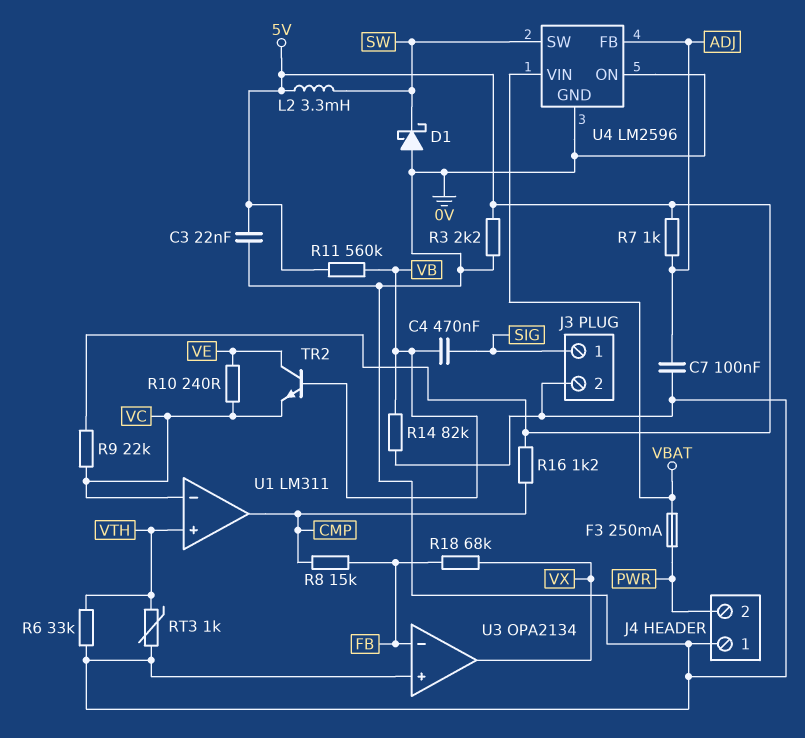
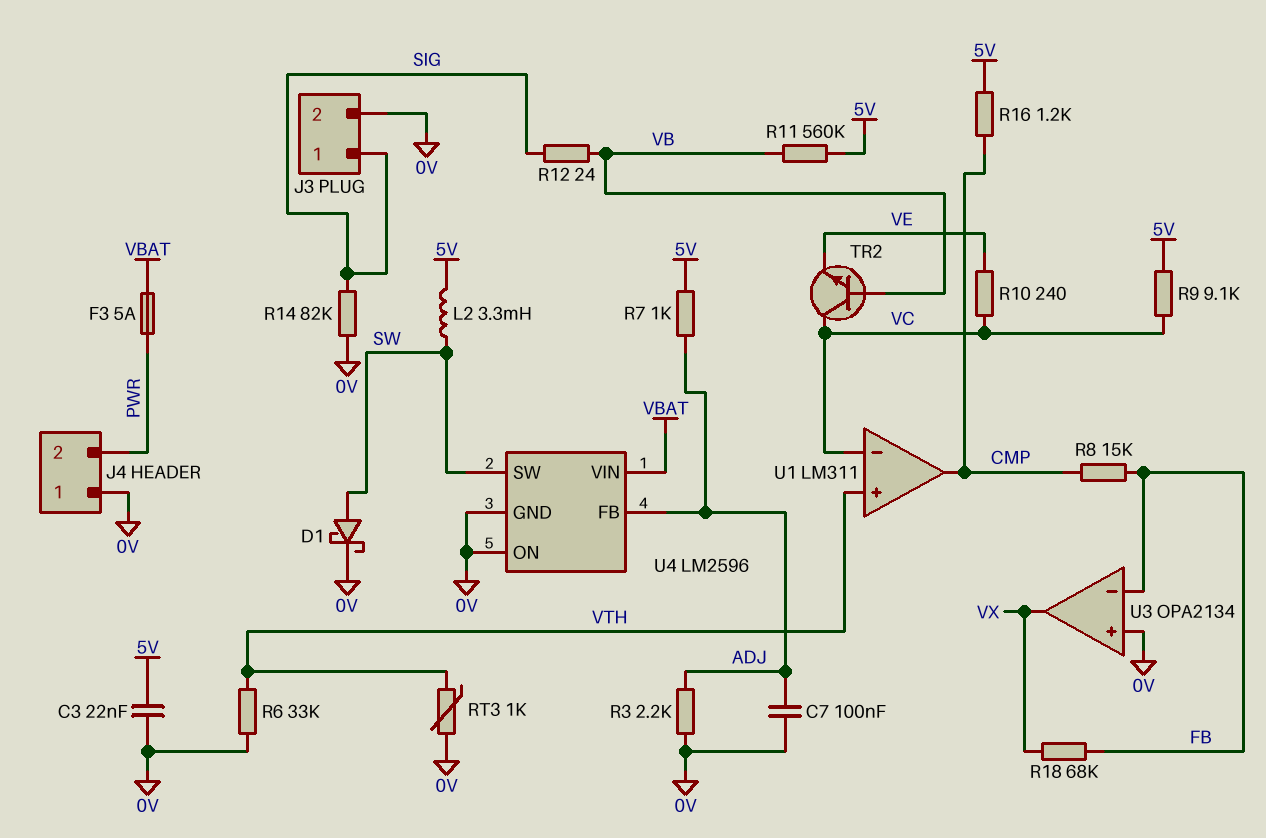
C4: 470nF (SIG, VB) -> none
D1: schottky (A 0V, K SW) -> schottky (A SW, K 0V)
F3: 250mA (PWR, VBAT) -> 5A (PWR, VBAT)
R3: 2.2k (0V, 5V) -> 2.2k (0V, ADJ)
R9: 22k (5V, VC) -> 9.1k (5V, VC)
R12: none -> 24 (SIG, VB)
R14: 82k (0V, VB) -> 82k (0V, SIG)
TR2: NPN (B VB, C VE, E VC) -> NPN (B VB, C VC, E VE)

